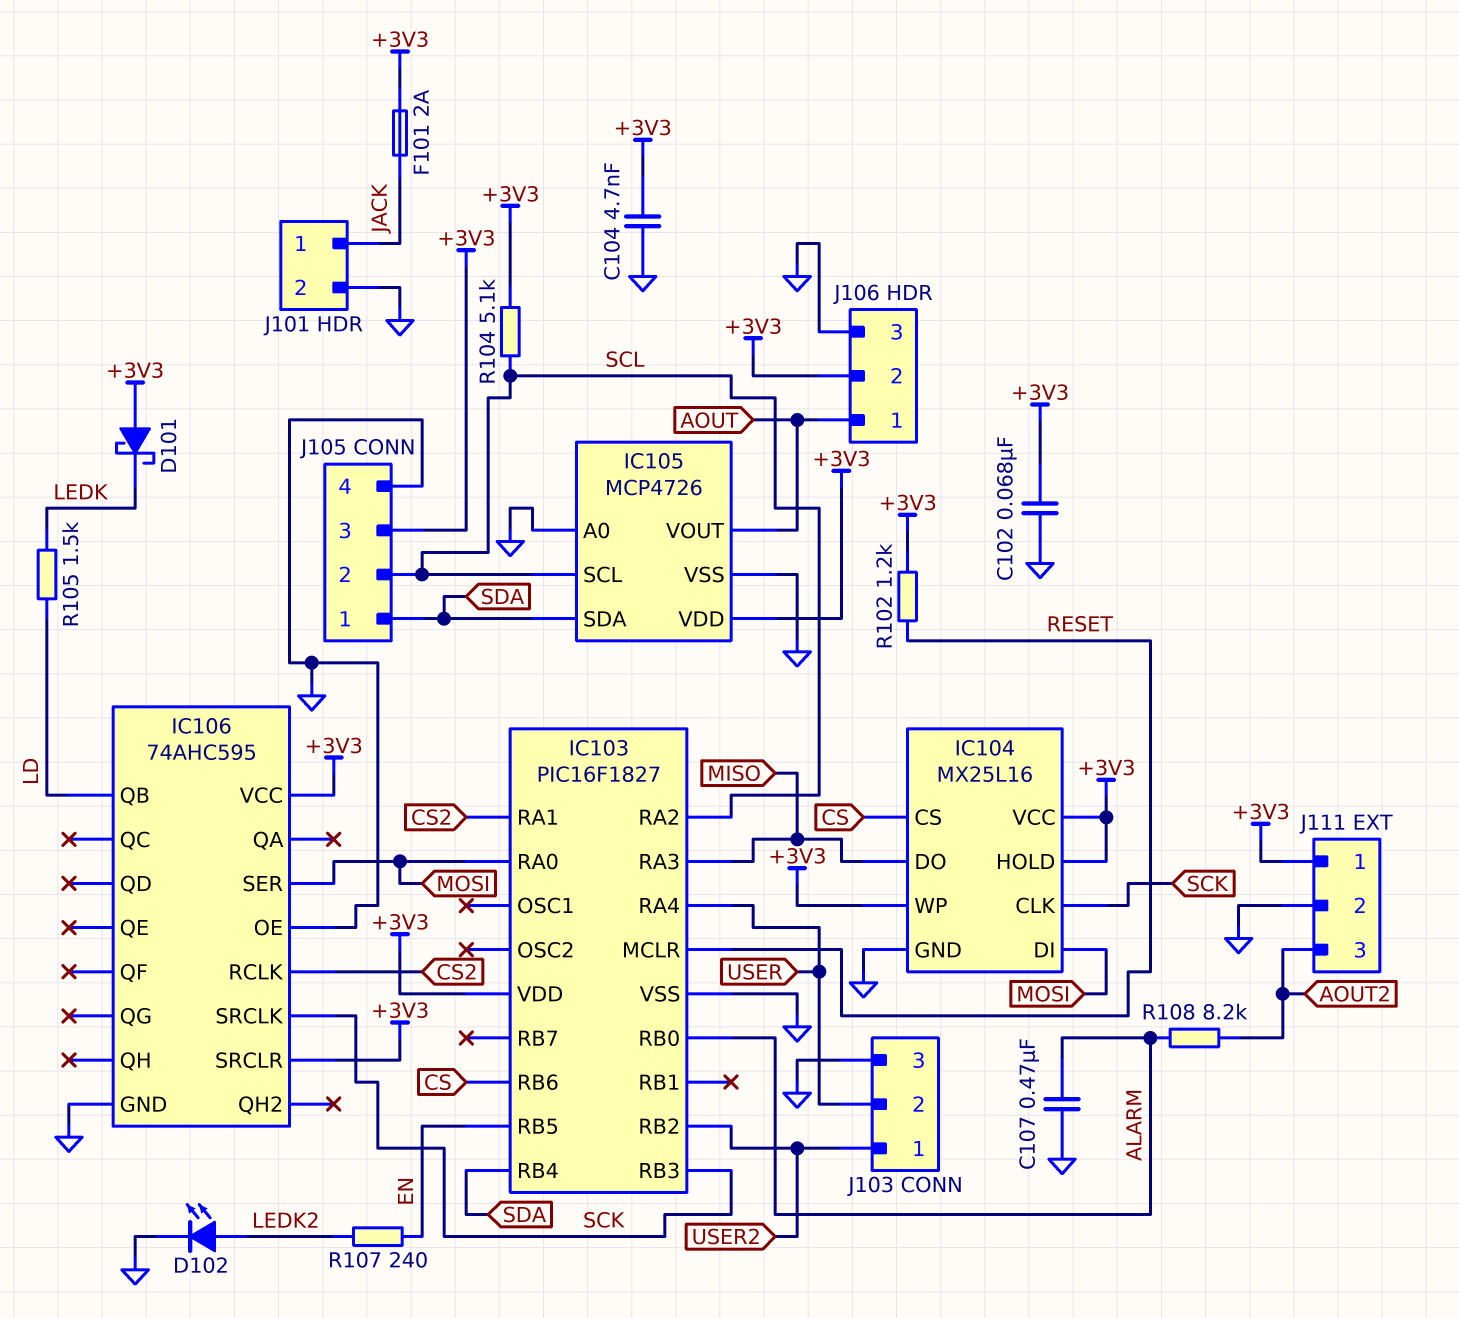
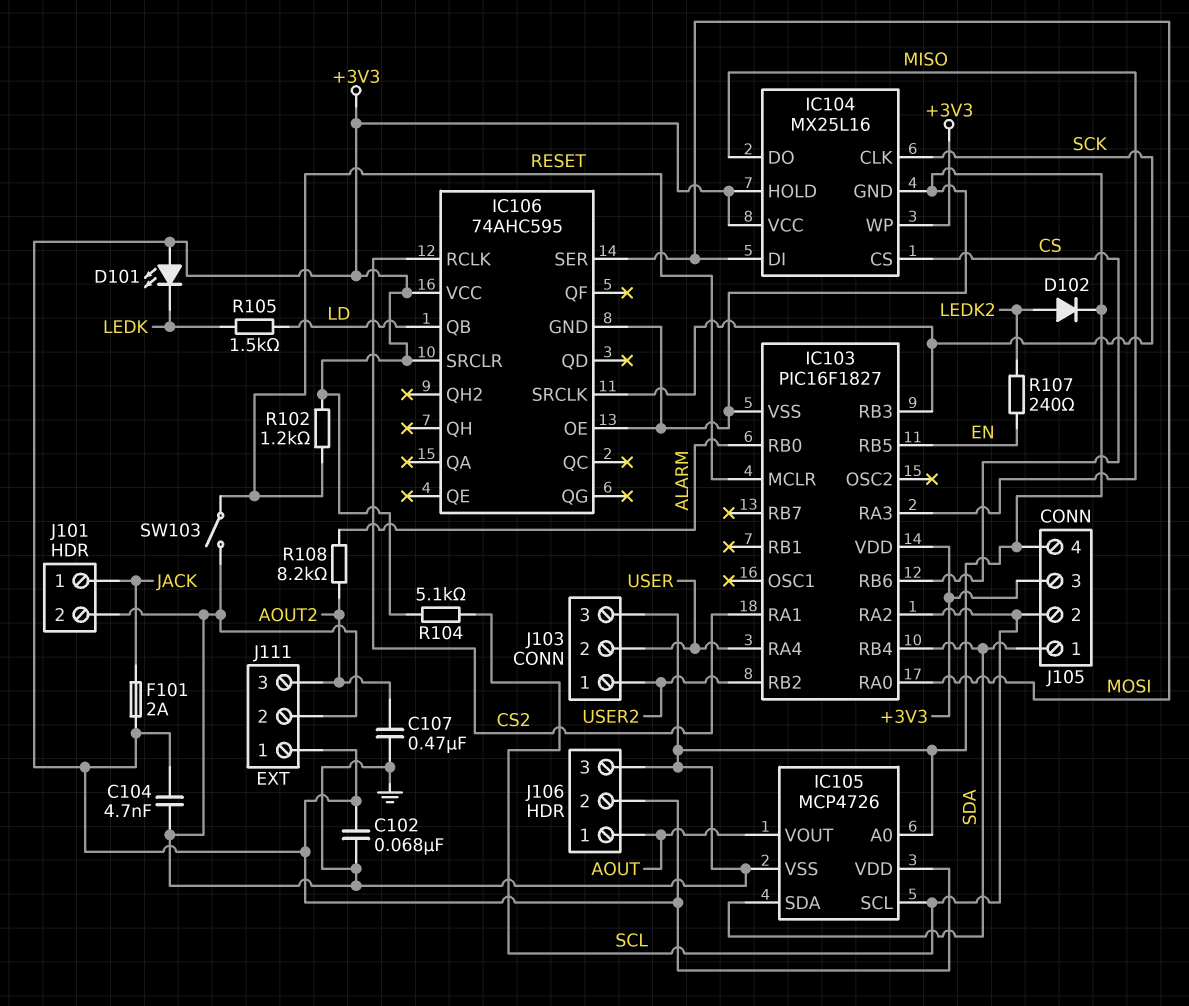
C107: 470nF (ALARM, GND) -> 470nF (AOUT2, GND)
D101: schottky (A +3V3, K LEDK) -> LED (A +3V3, K LEDK)
D102: LED (A LEDK2, K GND) -> diode (A LEDK2, K GND)
SW103: none -> switch (GND, RESET)

